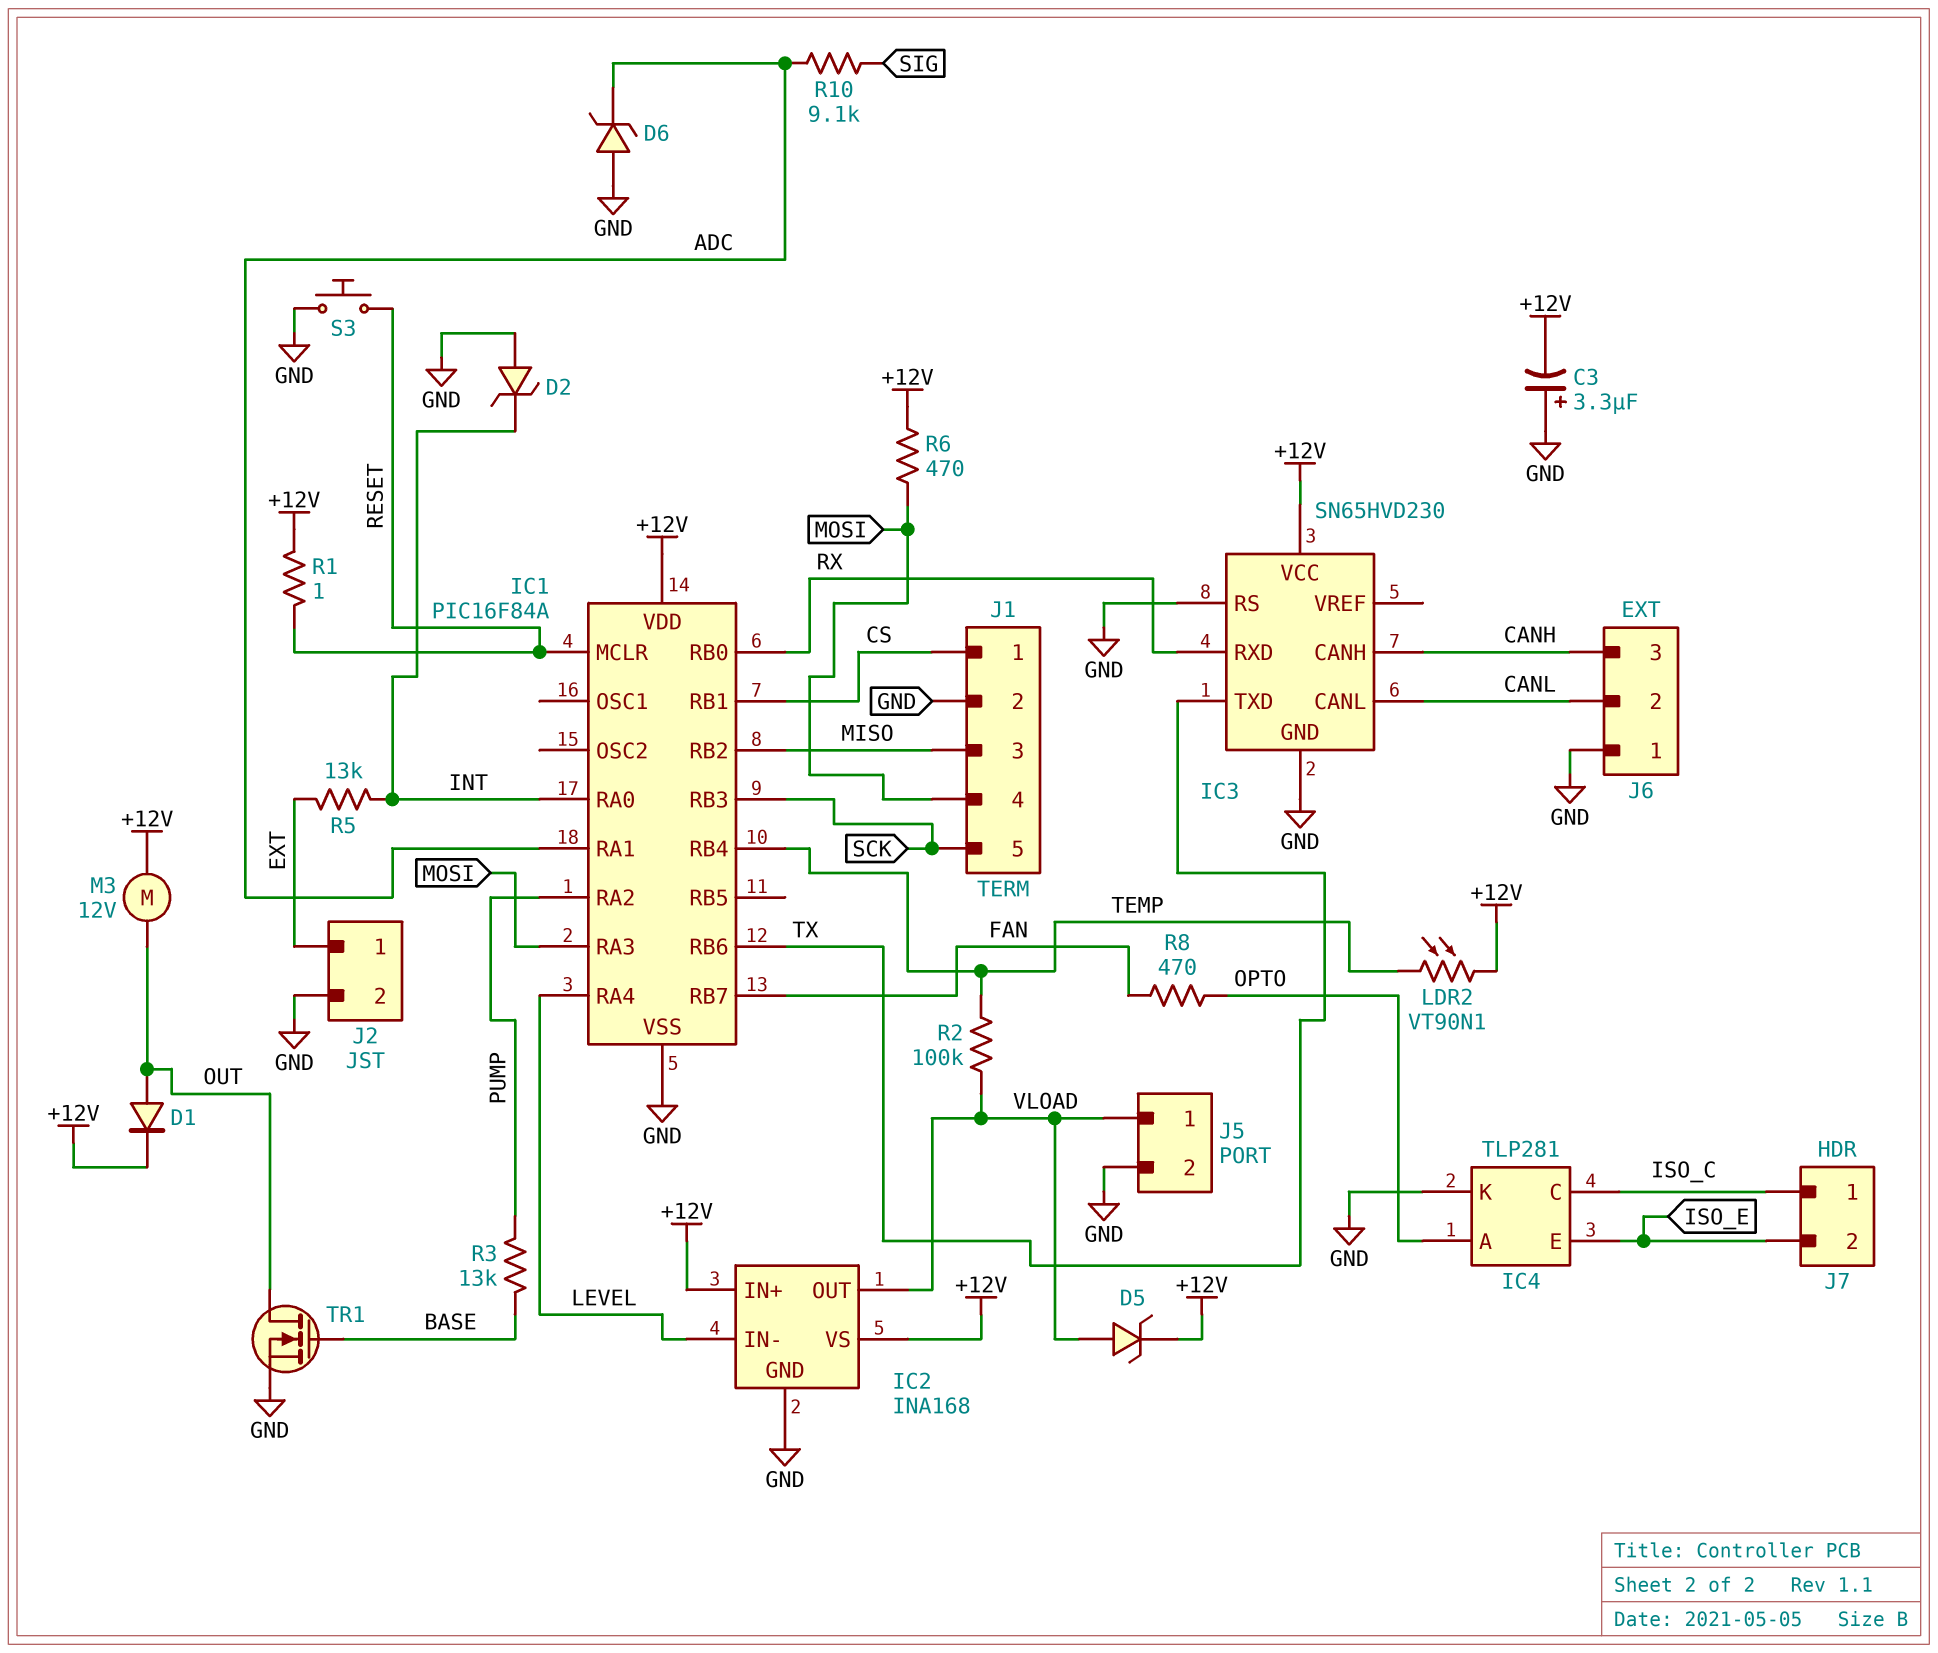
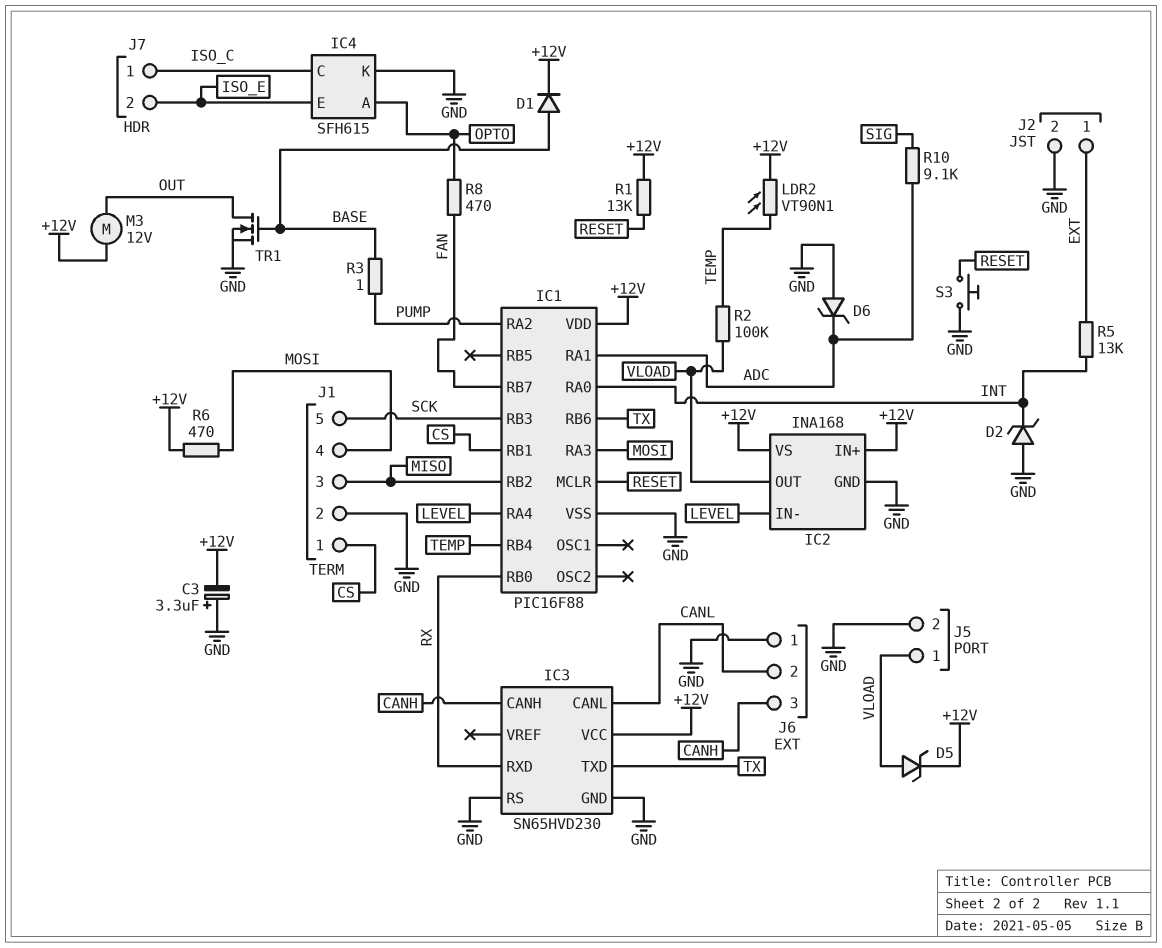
D1: diode (A OUT, K +12V) -> diode (A BASE, K +12V)
IC1: PIC16F84A -> PIC16F88
IC4: TLP281 -> SFH615
R1: 1 (+12V, RESET) -> 13k (+12V, RESET)
R3: 13k (BASE, PUMP) -> 1 (BASE, PUMP)

